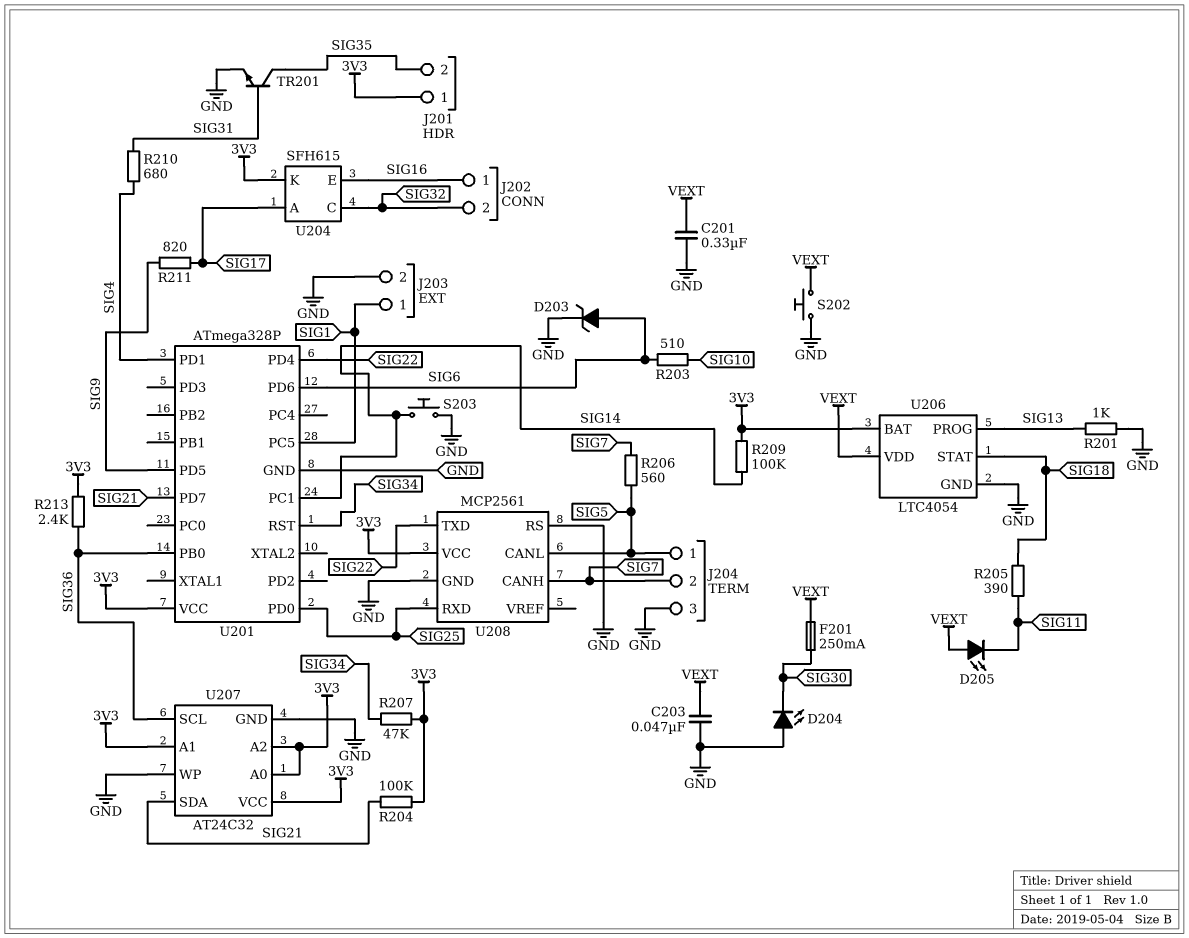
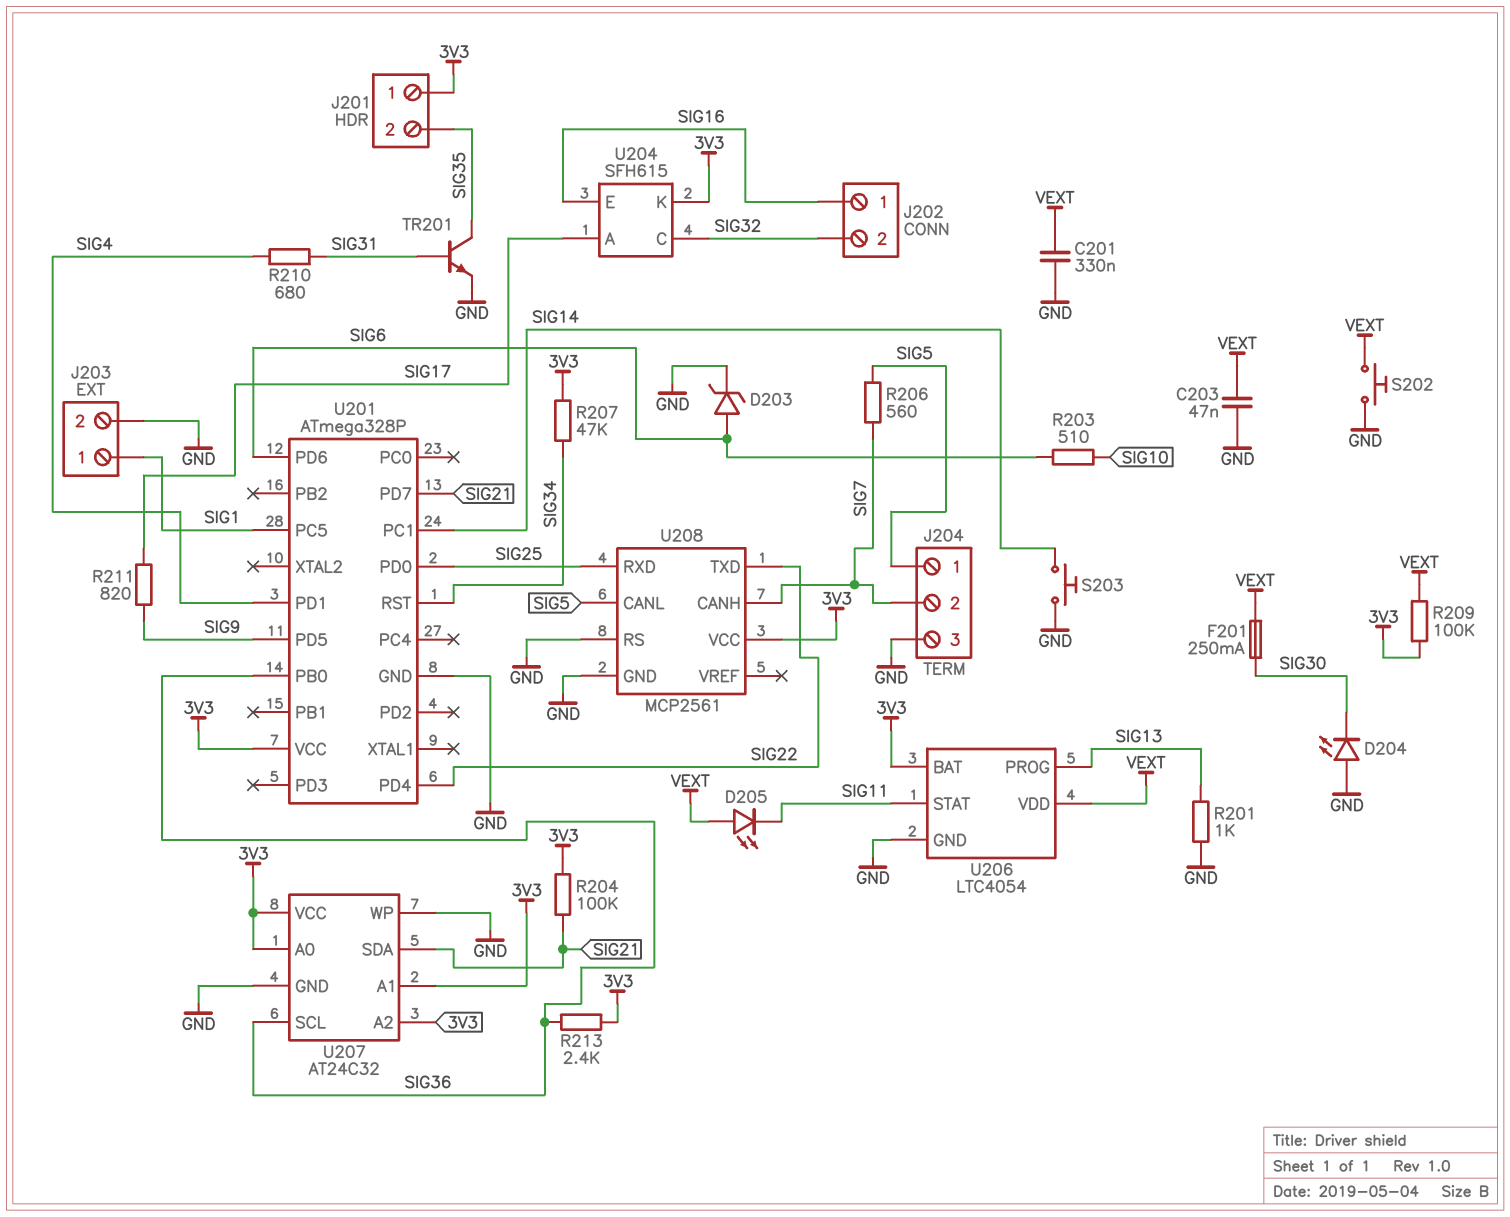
R205: 390 (SIG11, SIG18) -> none
R209: 100k (3V3, SIG14) -> 100k (3V3, VEXT)
U206 pin STAT: SIG18 -> SIG11

